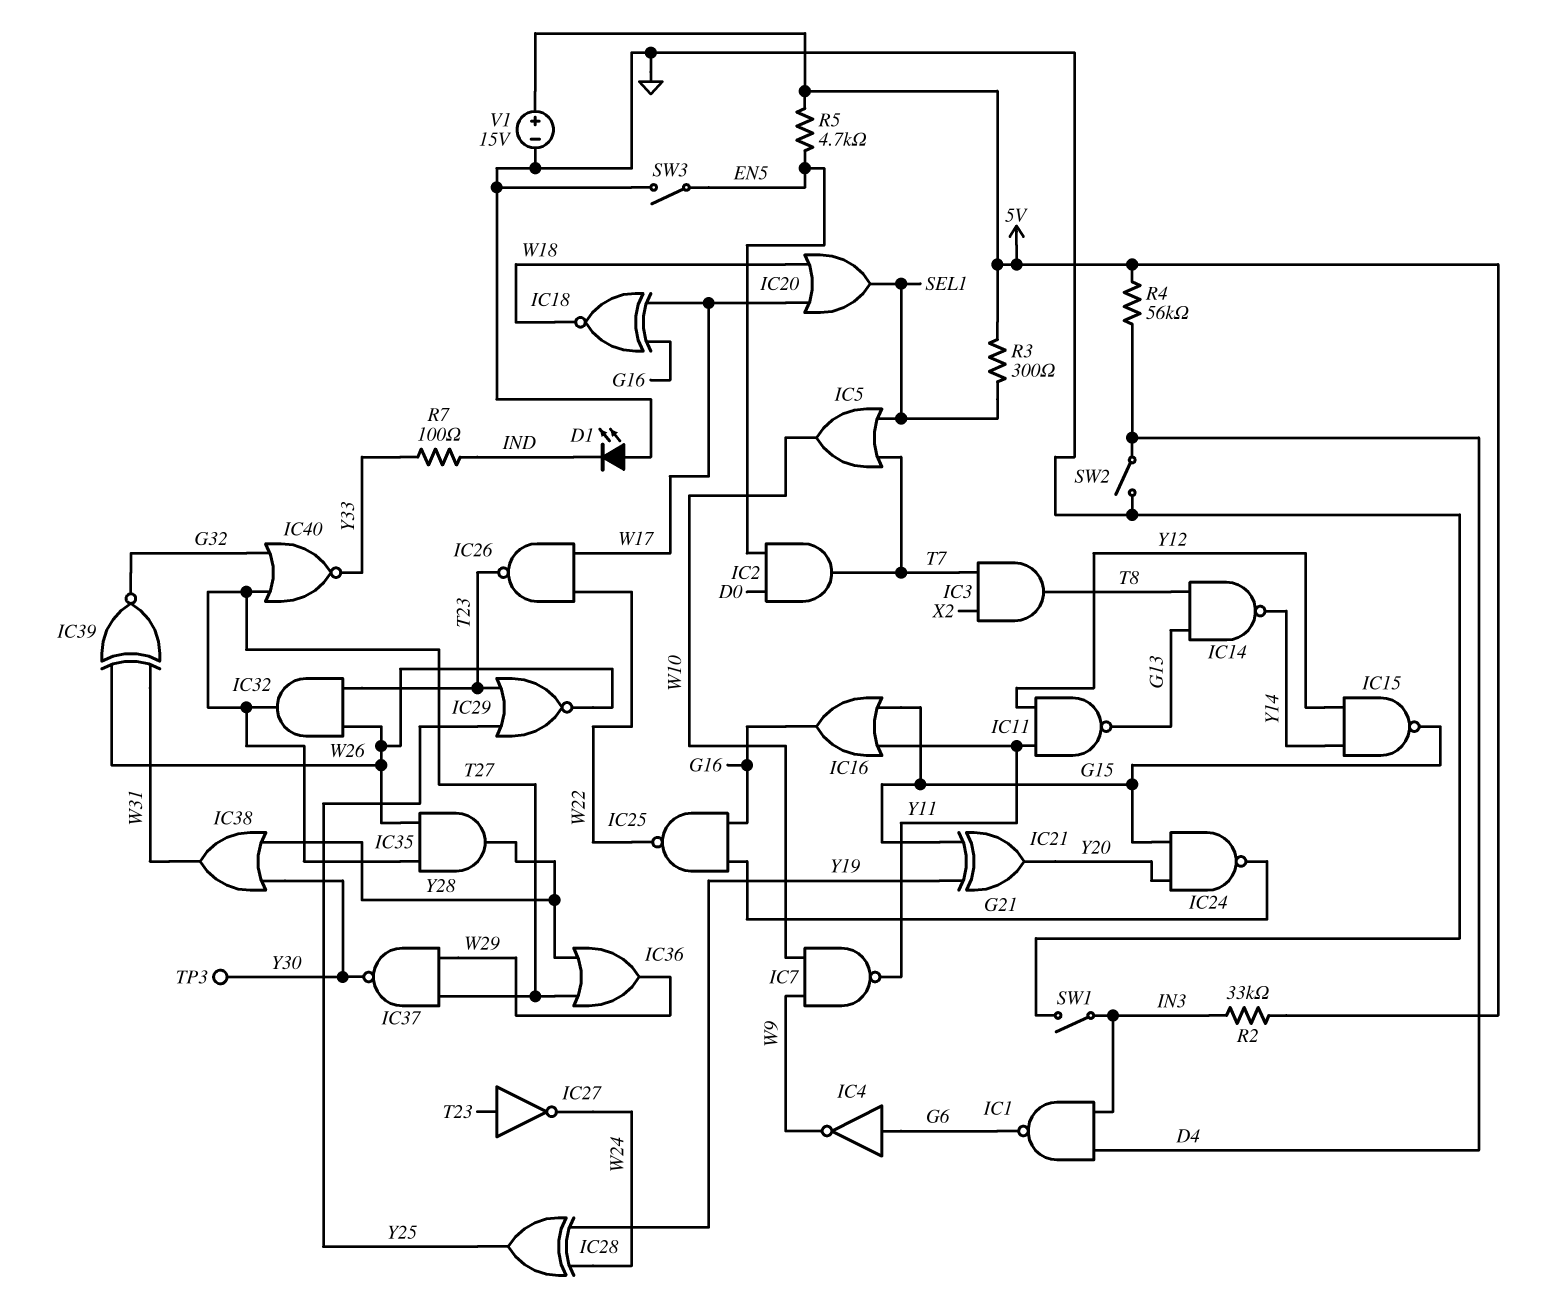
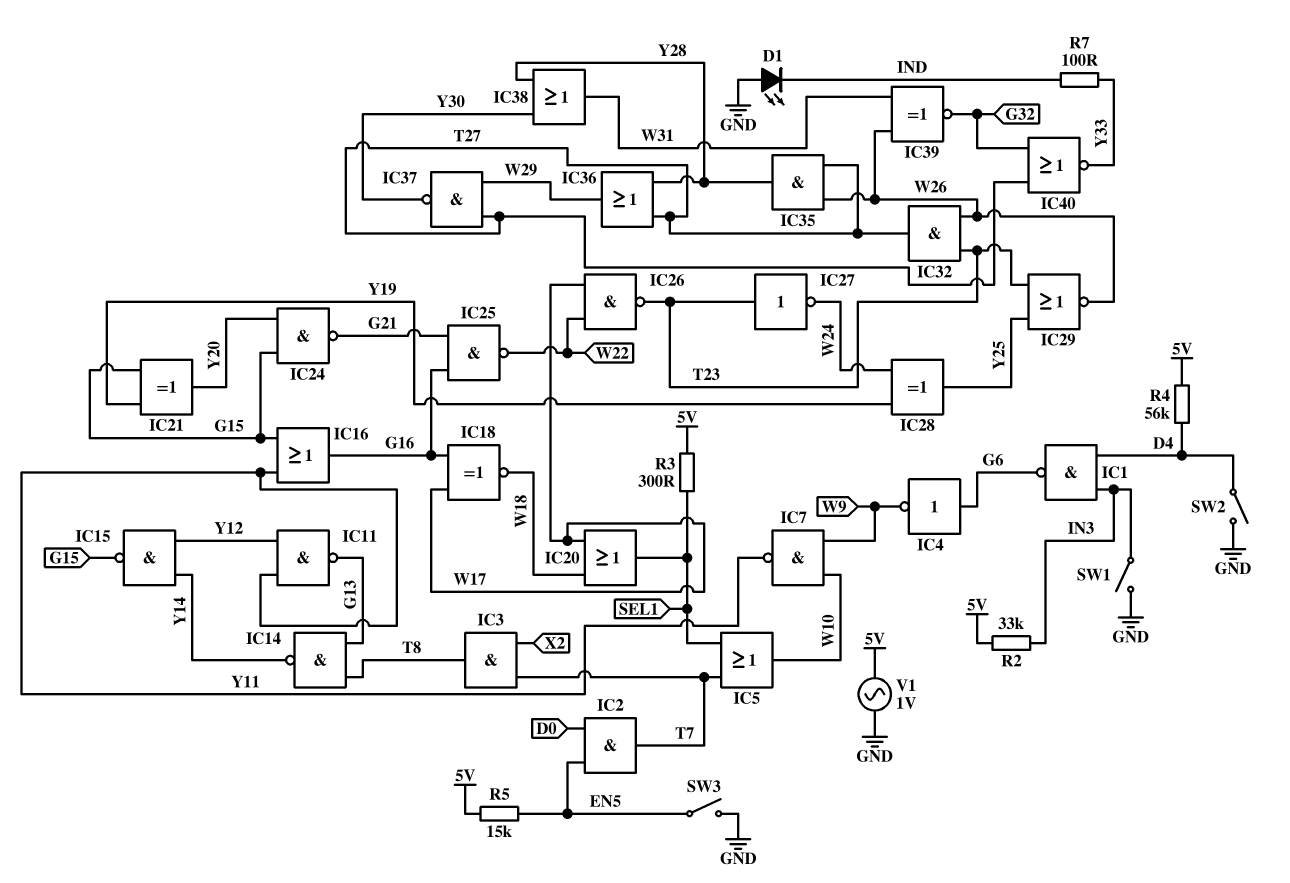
R5: 4.7k (5V, EN5) -> 15k (5V, EN5)
TP3: test point (Y30) -> none
V1: 15V (plus 5V, minus GND) -> AC 1V (5V, GND)

